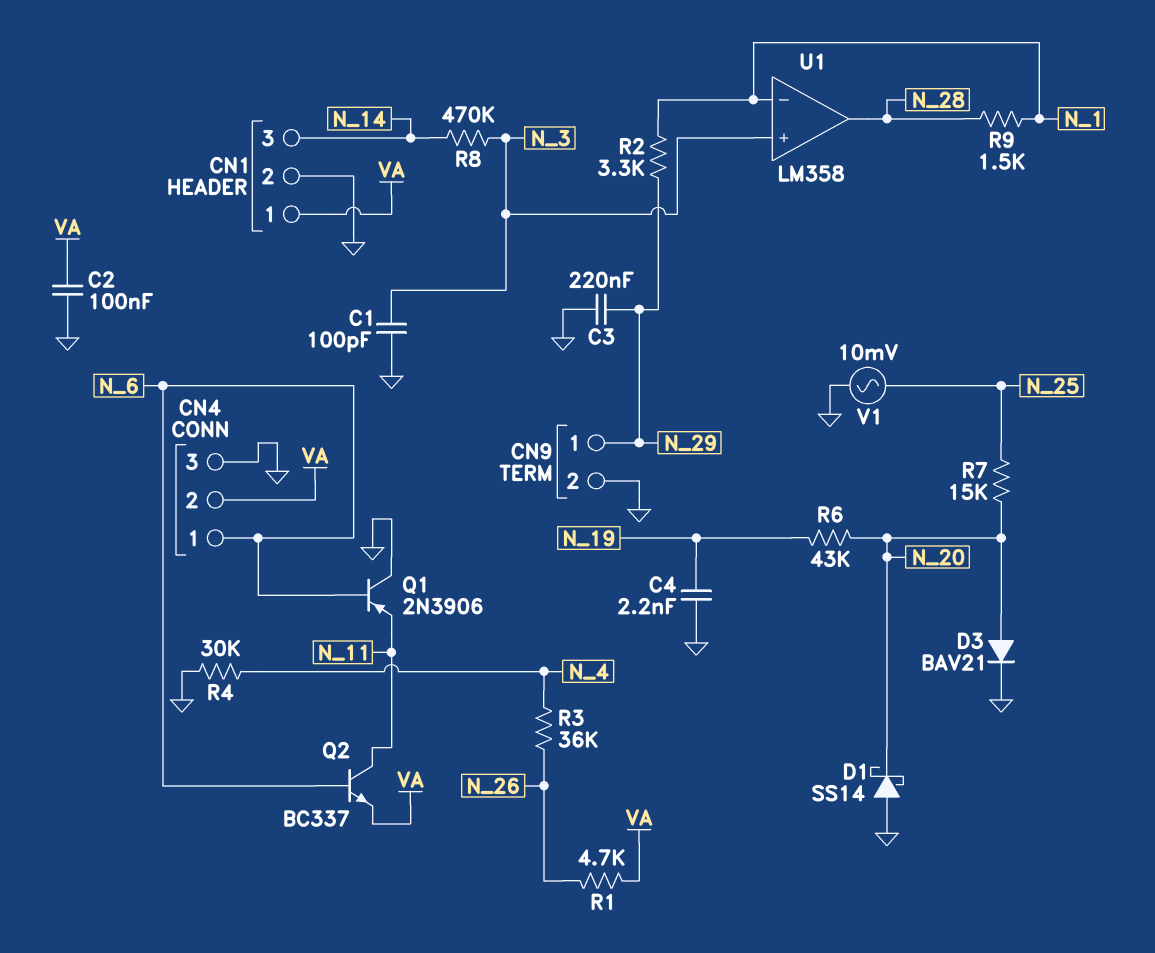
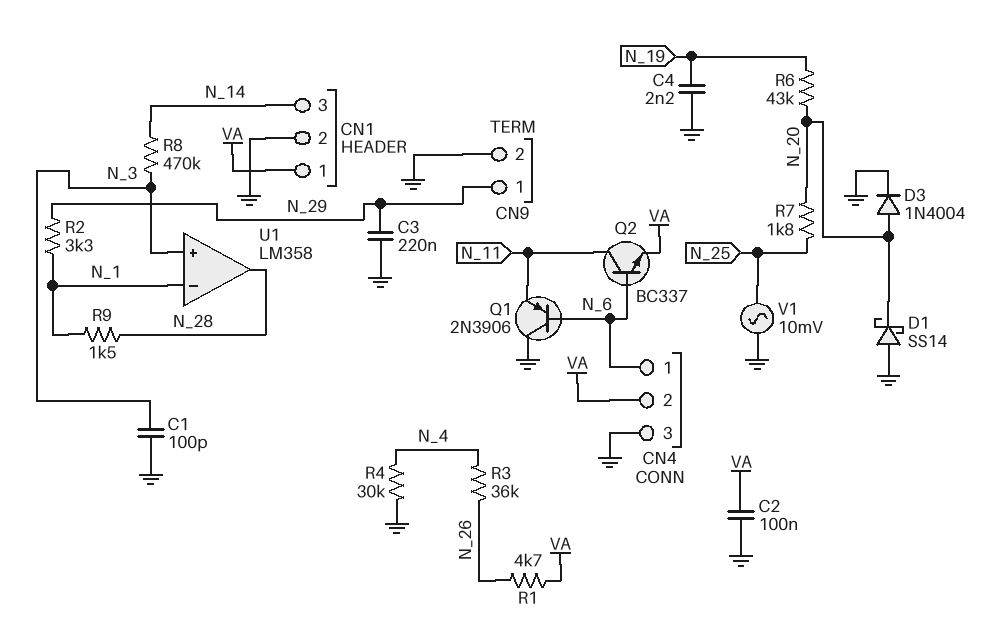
D3: diode BAV21 (A N_20, K GND) -> diode 1N4004 (A N_20, K GND)
R7: 15k (N_20, N_25) -> 1.8k (N_20, N_25)

